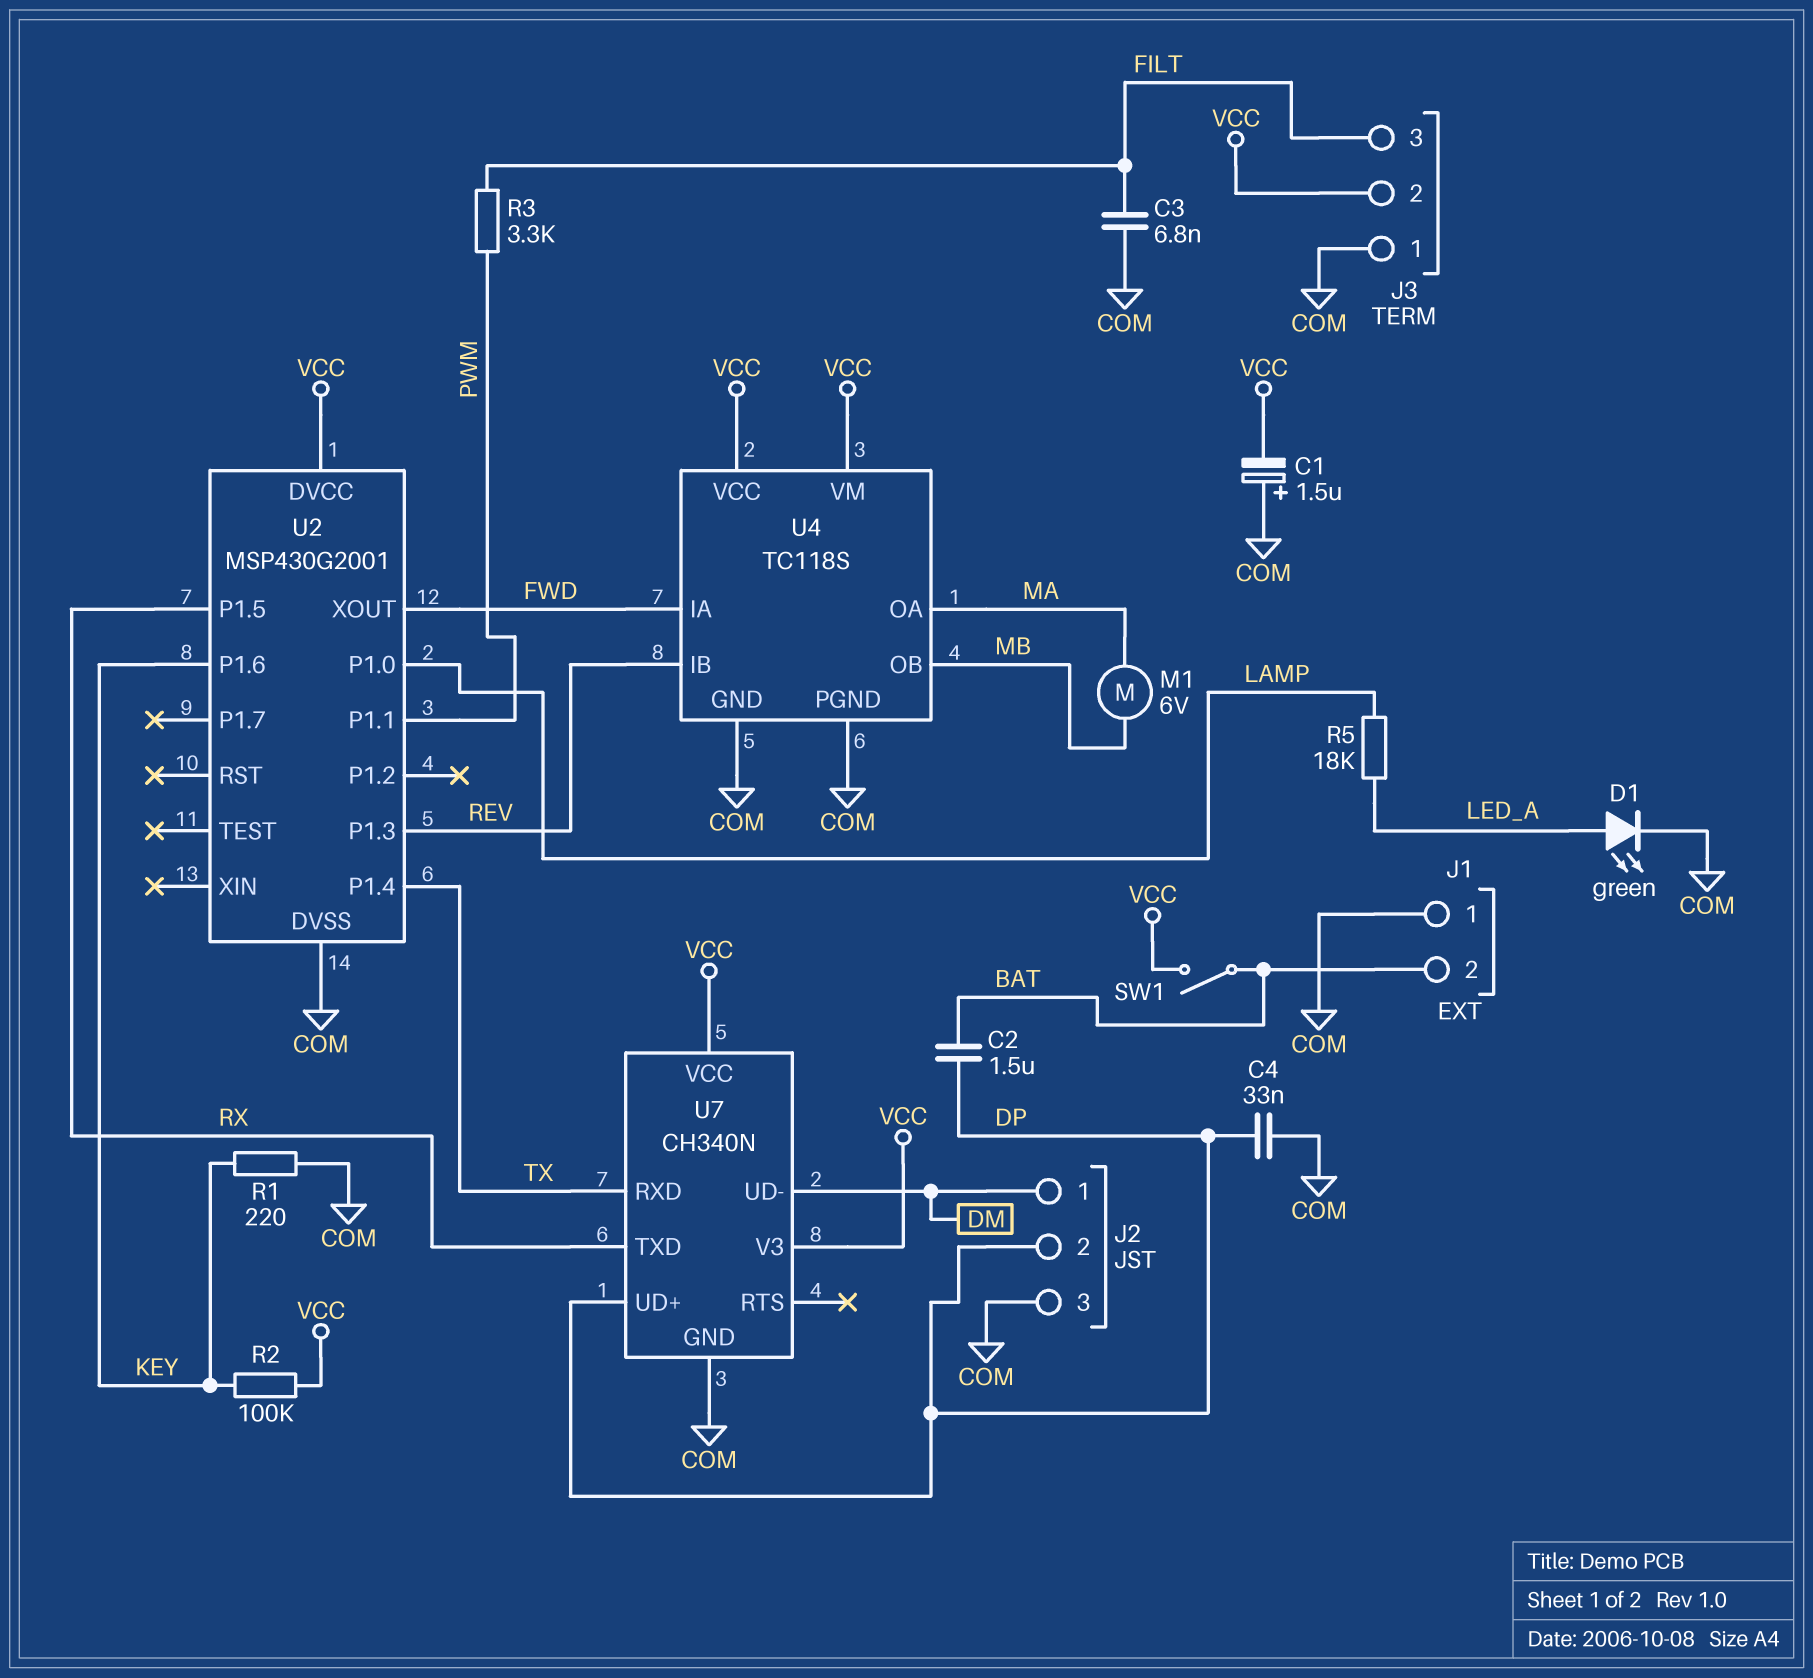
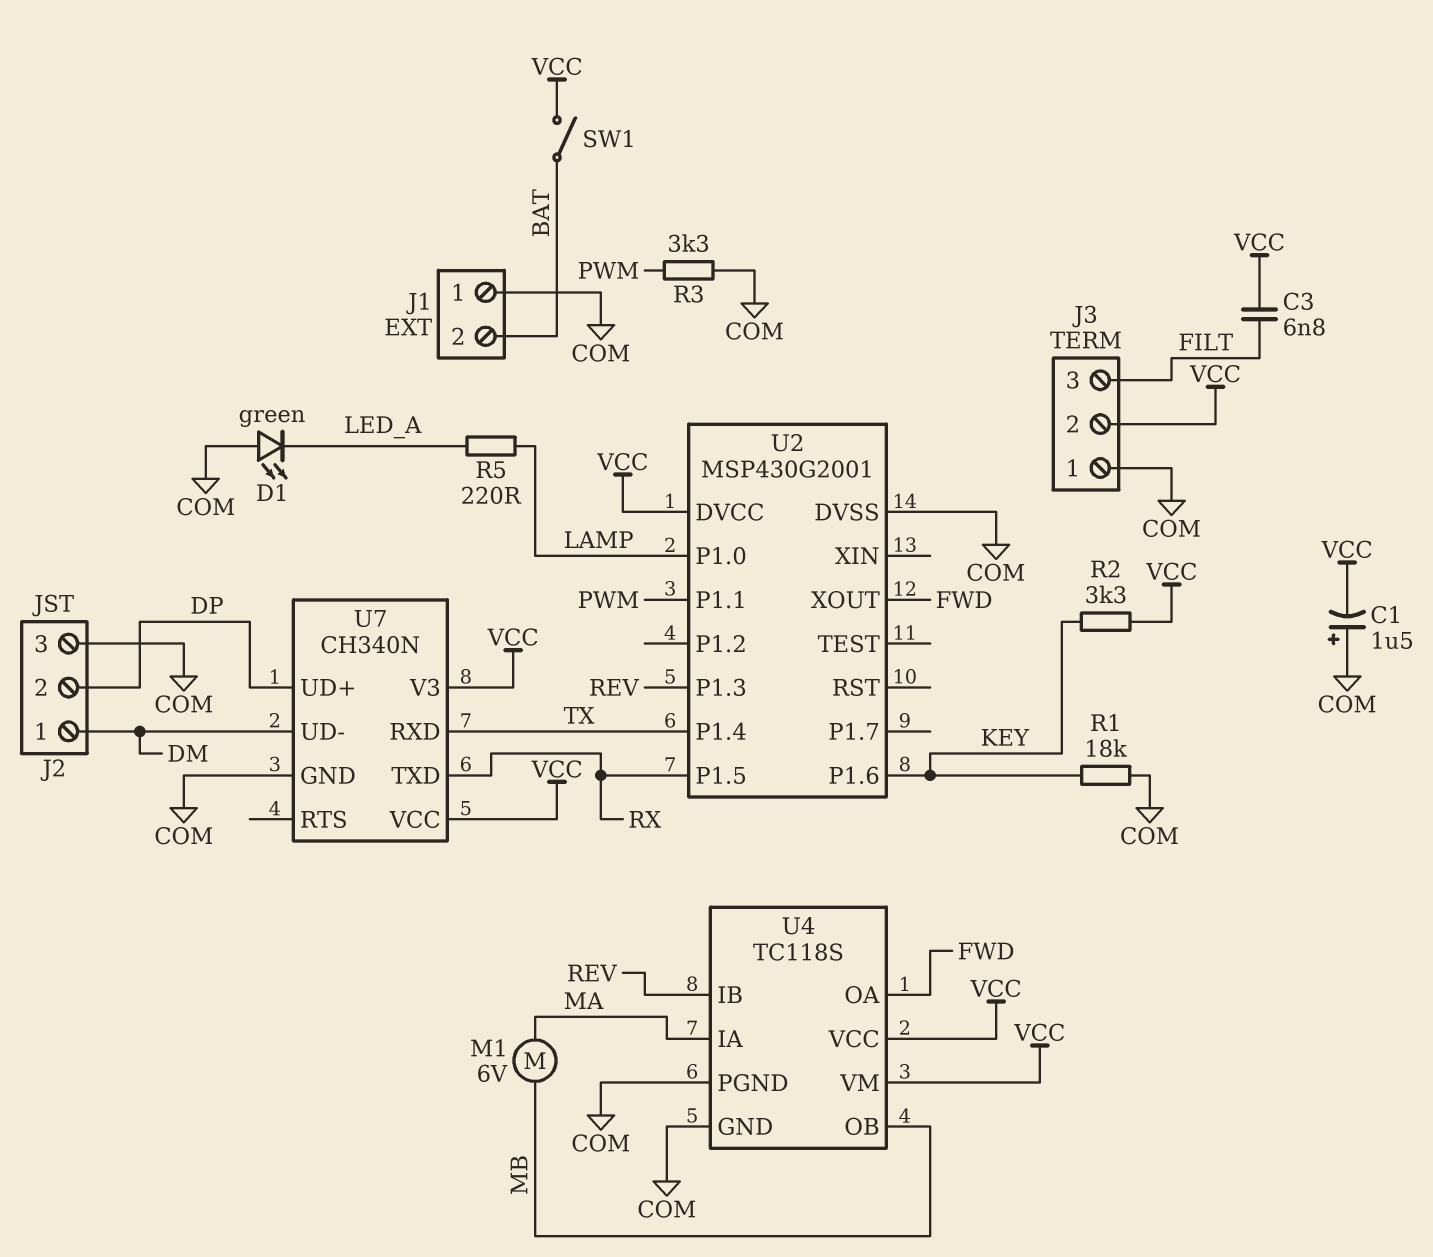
C2: 1.5uF (BAT, DP) -> none
C3: 6.8nF (COM, FILT) -> 6.8nF (FILT, VCC)
C4: 33nF (COM, DP) -> none
D1: LED green (A LED_A, K COM) -> LED green (A COM, K LED_A)
R1: 220 (COM, KEY) -> 18k (COM, KEY)
R2: 100k (KEY, VCC) -> 3.3k (KEY, VCC)
R3: 3.3k (FILT, PWM) -> 3.3k (COM, PWM)
R5: 18k (LAMP, LED_A) -> 220 (LAMP, LED_A)
U4 pin IA: FWD -> MA
U4 pin OA: MA -> FWD

